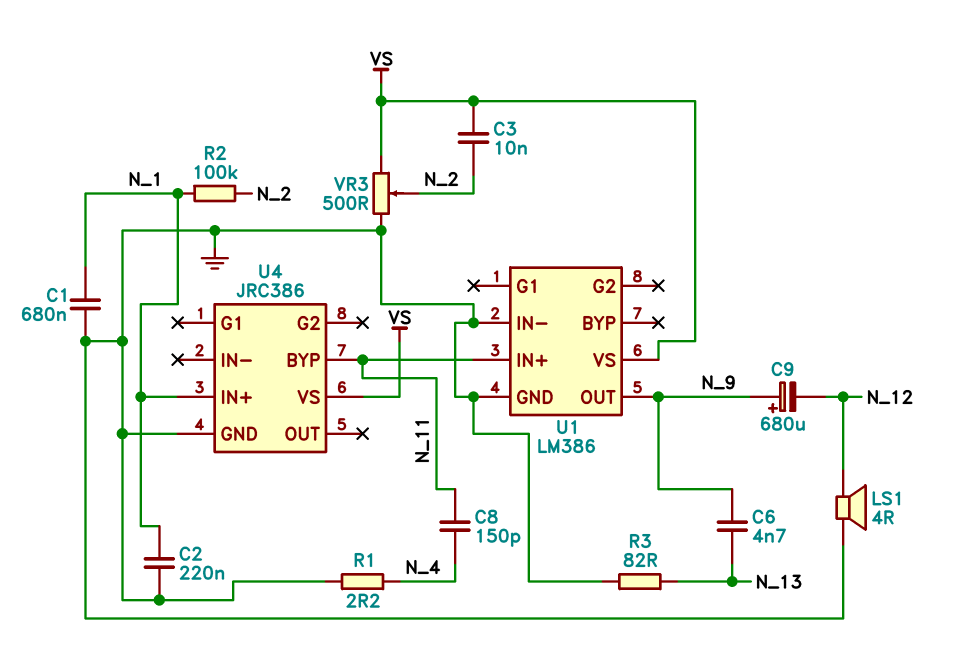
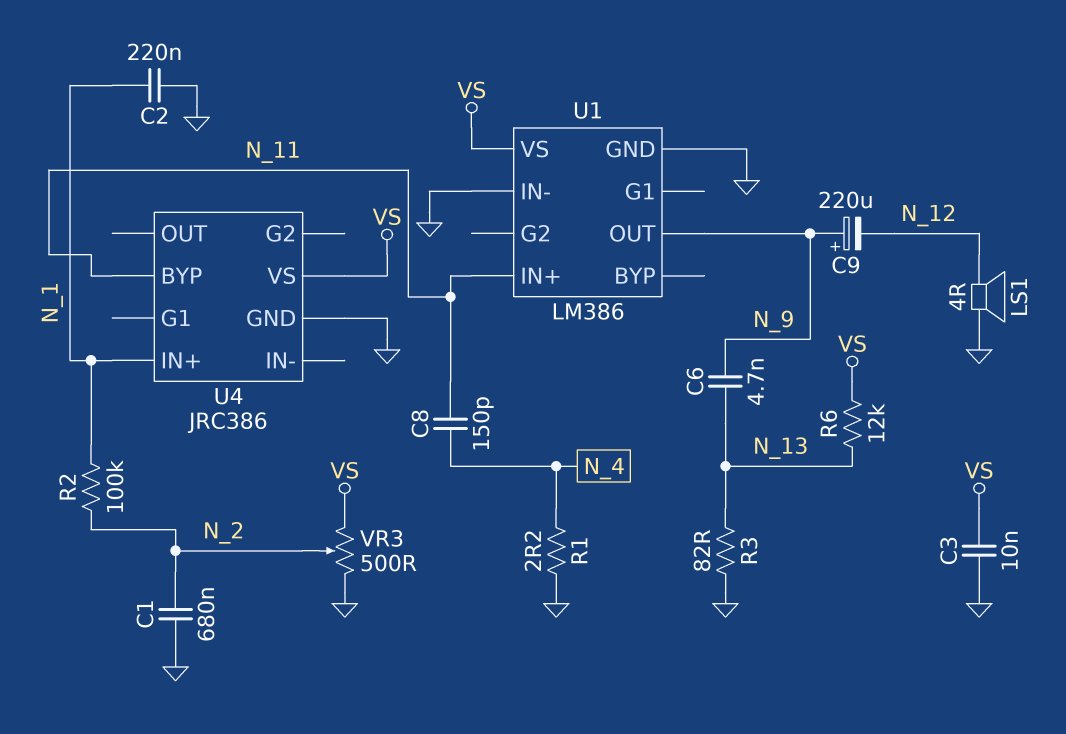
C1: 680nF (GND, N_1) -> 680nF (GND, N_2)
C3: 10nF (N_2, VS) -> 10nF (GND, VS)
C9: 680uF (plus N_9, minus N_12) -> 220uF (plus N_9, minus N_12)
R6: none -> 12k (N_13, VS)

